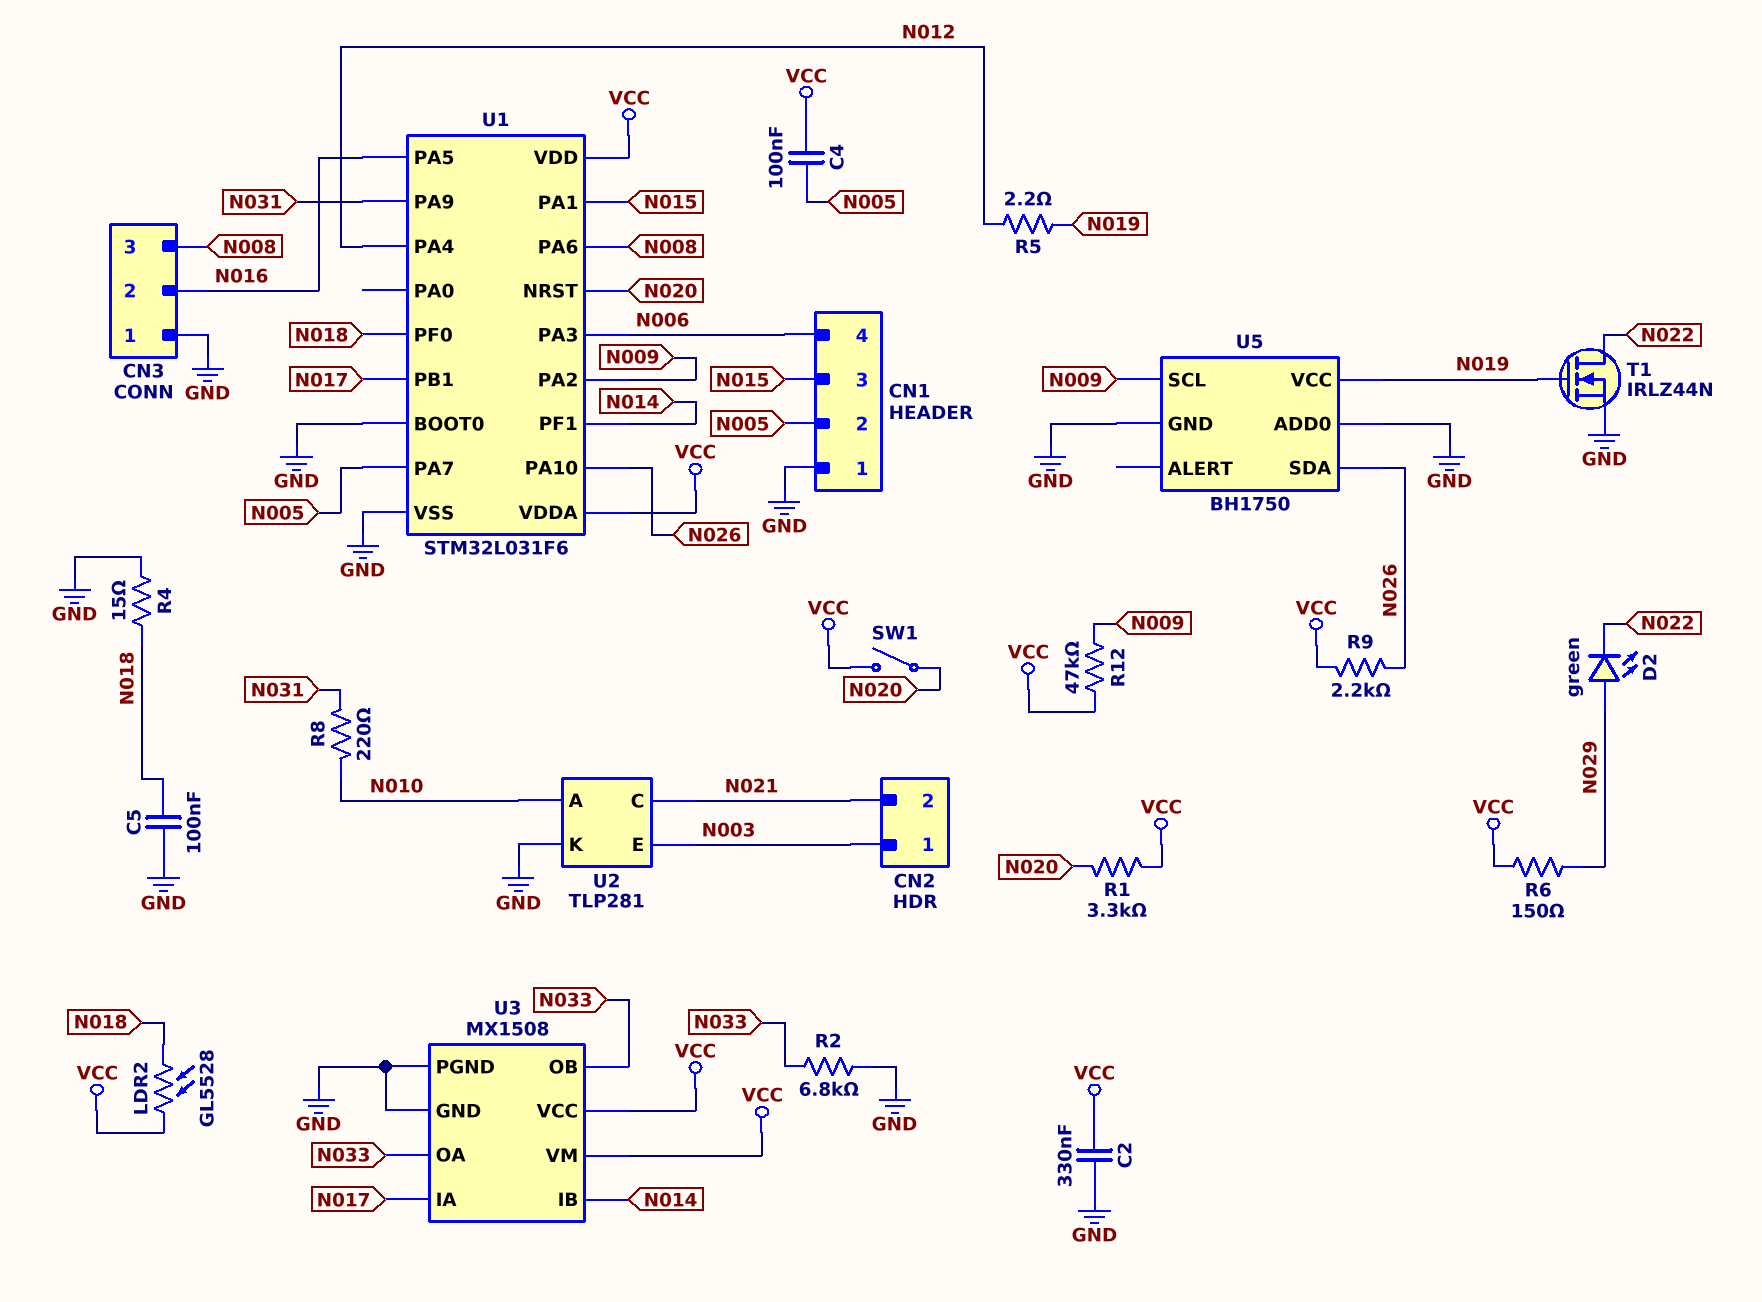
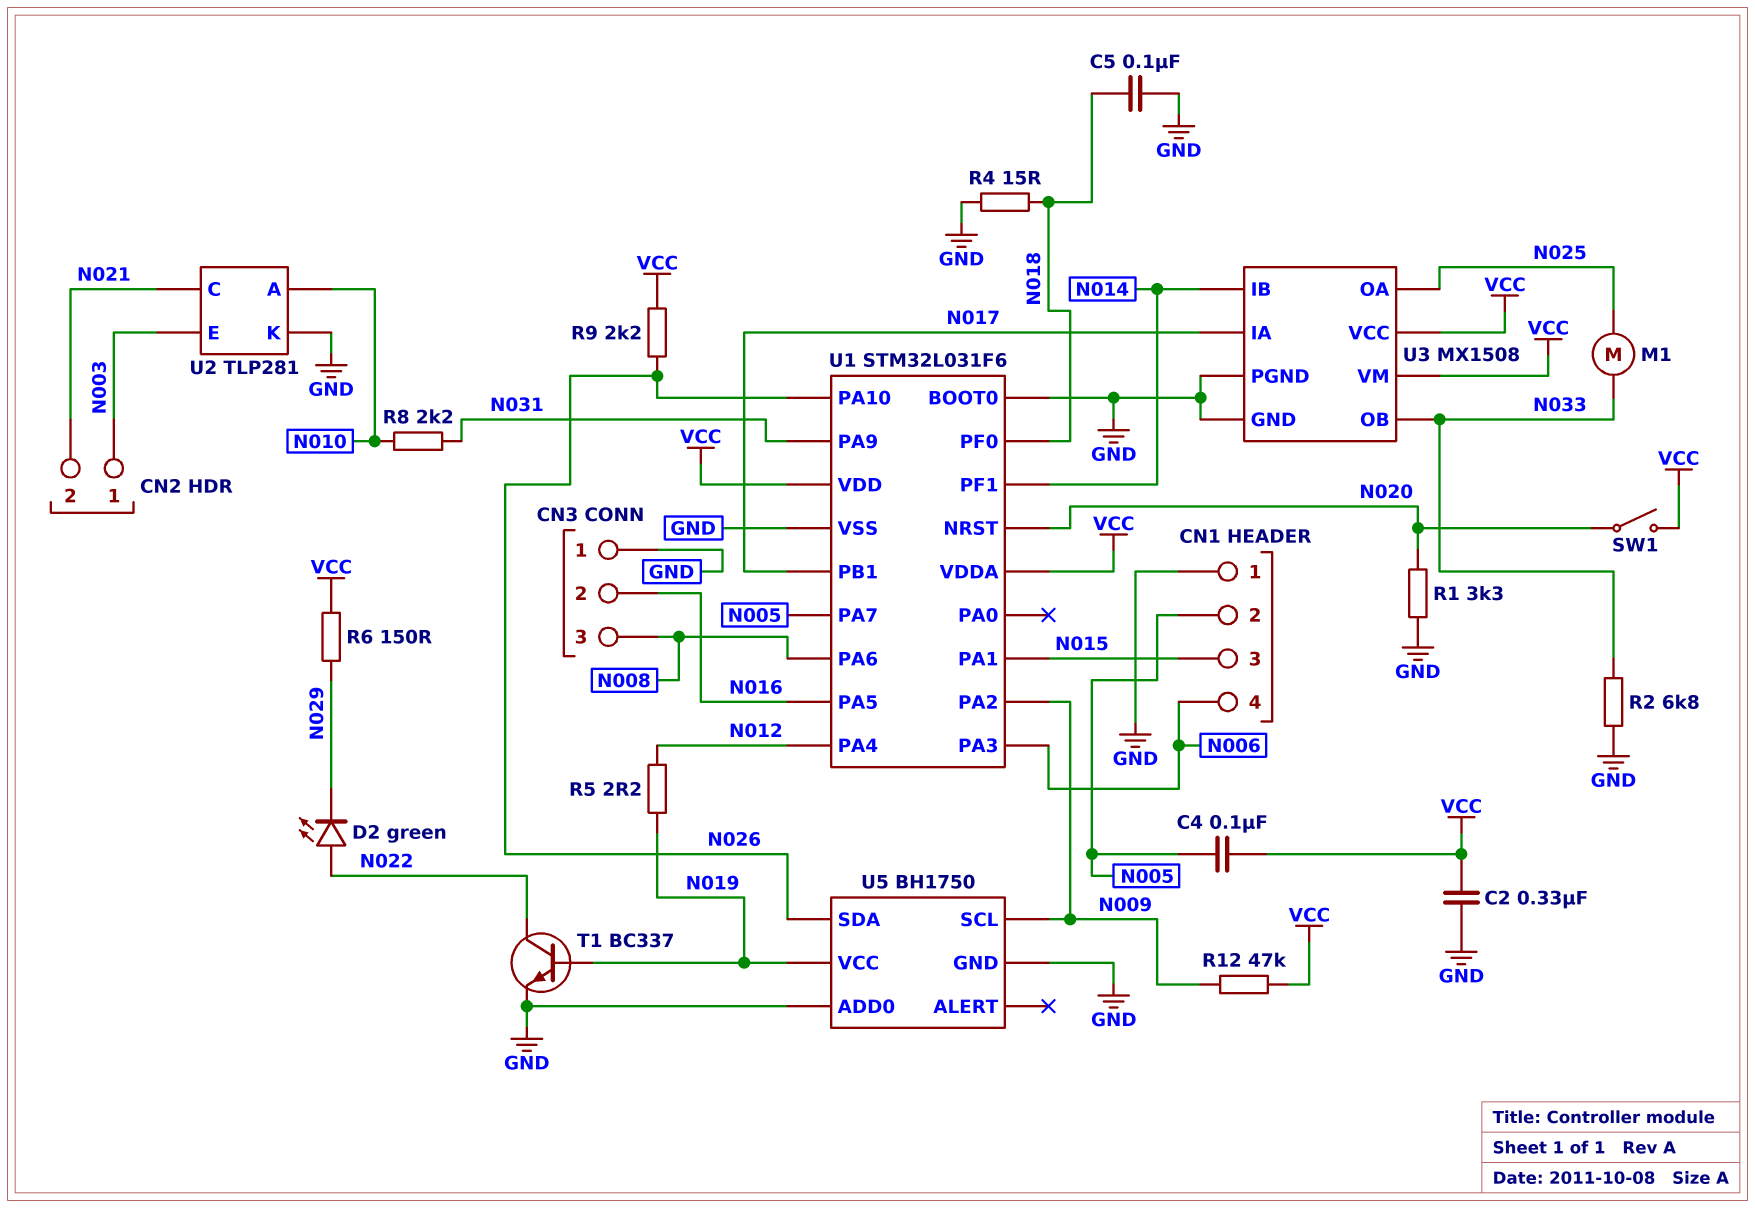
D2: LED green (A N029, K N022) -> LED green (A N022, K N029)
LDR2: GL5528 (N018, VCC) -> none
M1: none -> motor (N025, N033)
R1: 3.3k (N020, VCC) -> 3.3k (GND, N020)
R8: 220 (N010, N031) -> 2.2k (N010, N031)
T1: NMOS IRLZ44N (G N019, D N022, S GND) -> NPN BC337 (B N019, C N022, E GND)
U3 pin OA: N033 -> N025

